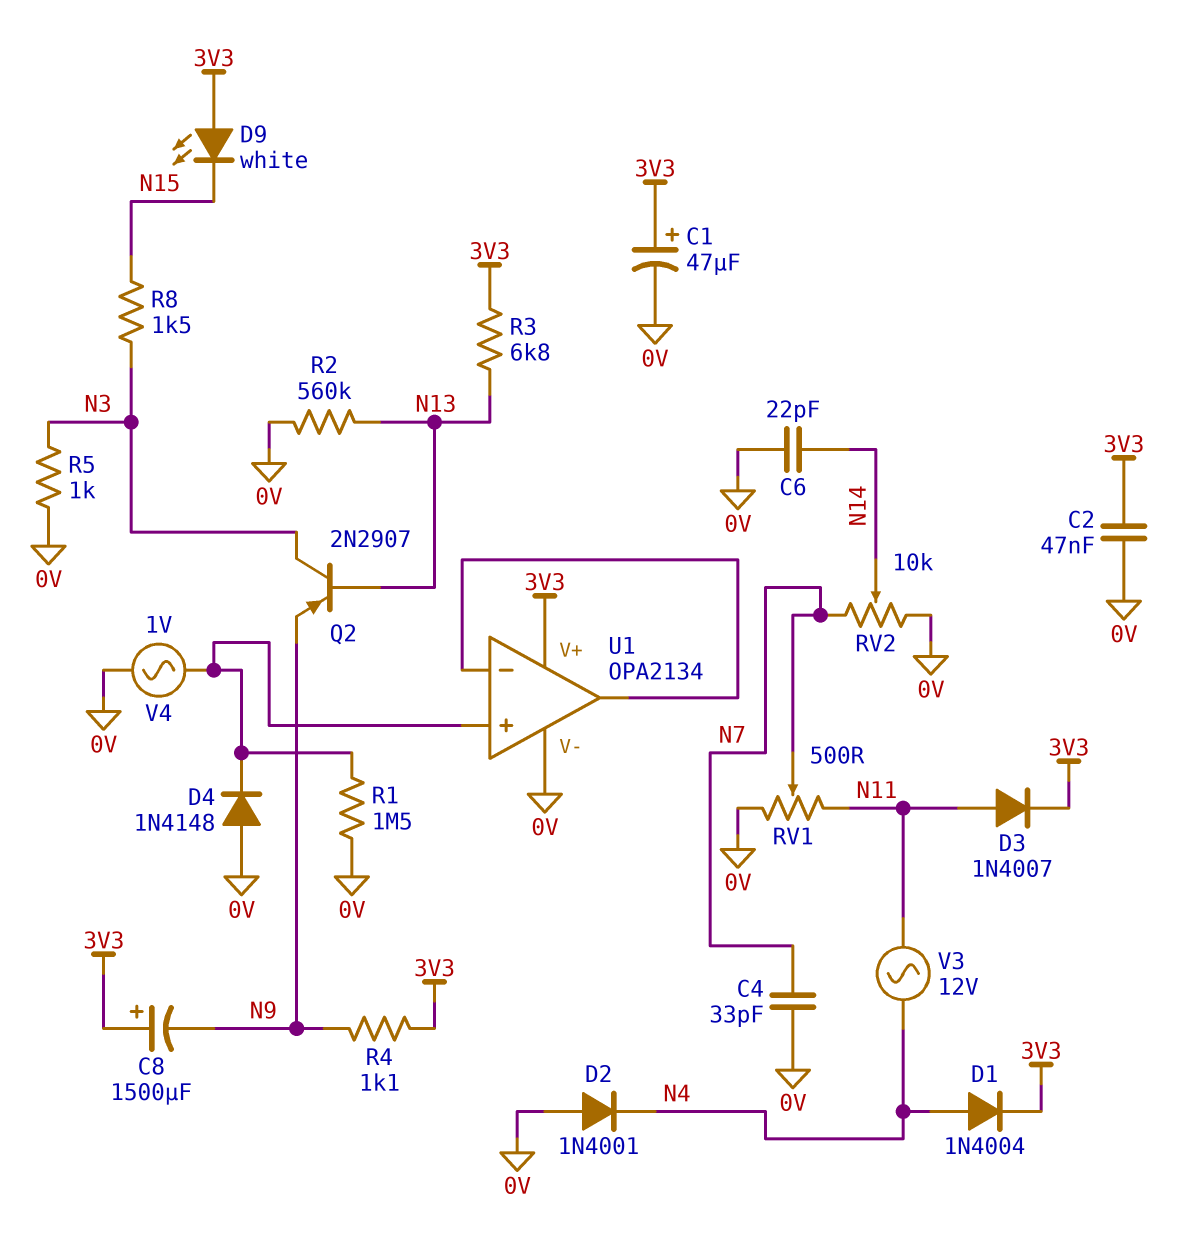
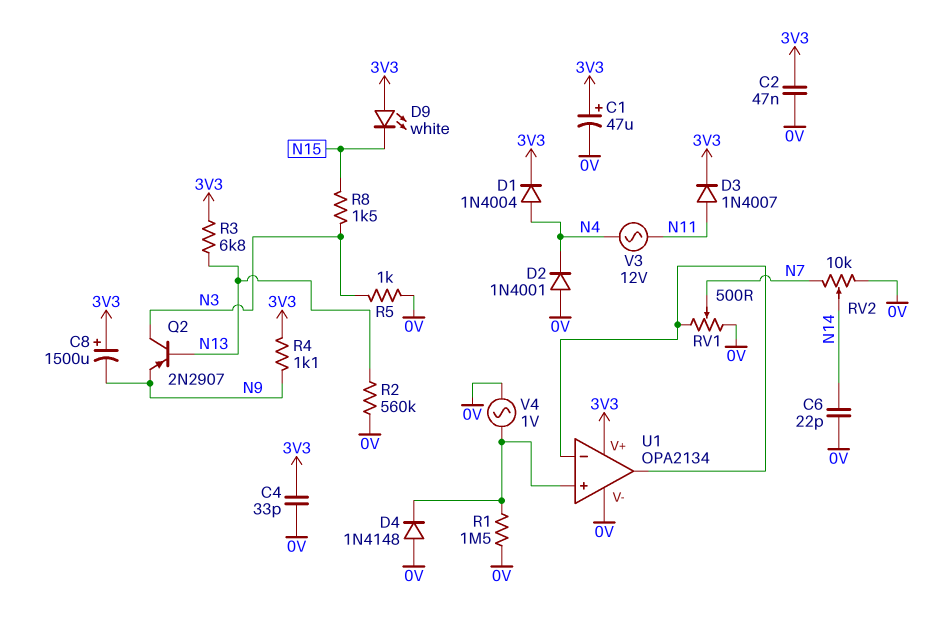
C4: 33pF (0V, N7) -> 33pF (0V, 3V3)
RV1: 500 (0V, N11, wiper N7) -> 500 (0V, U1/in-, wiper N7)

